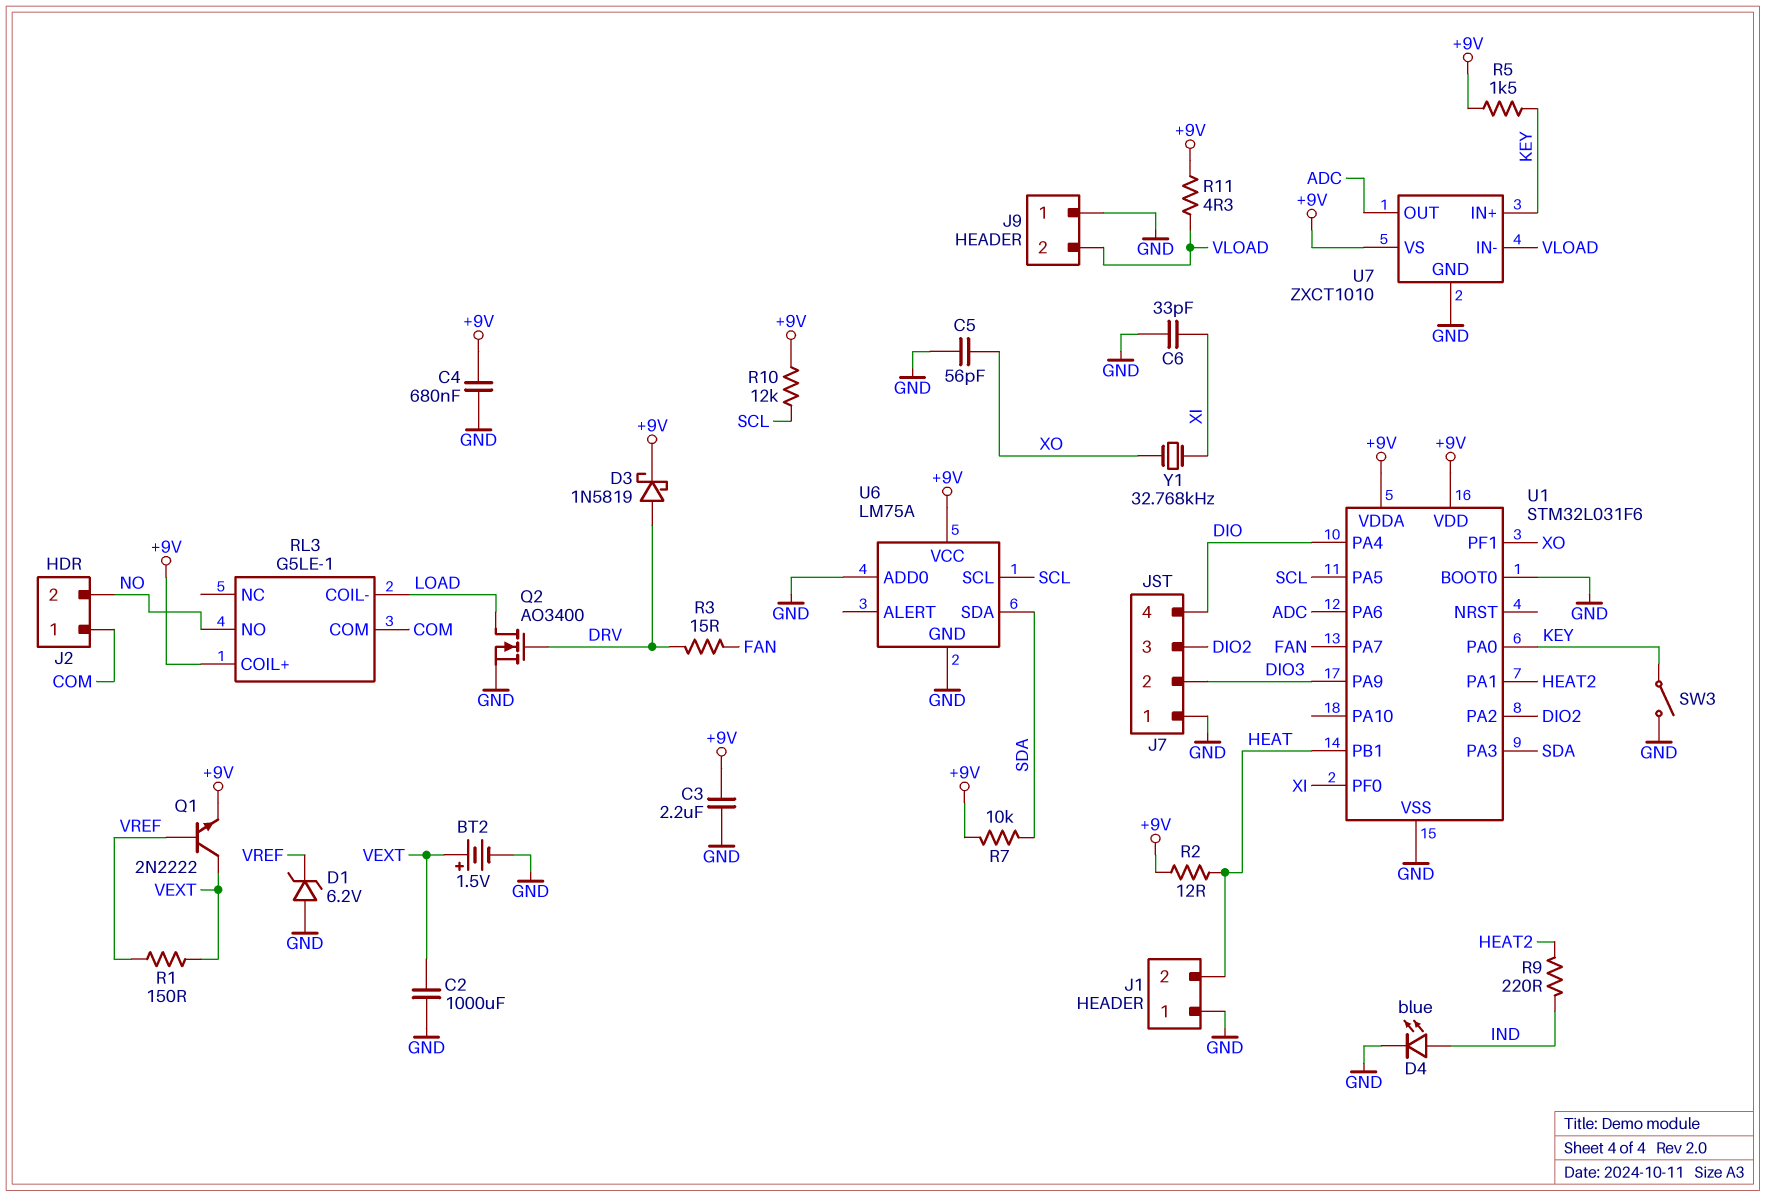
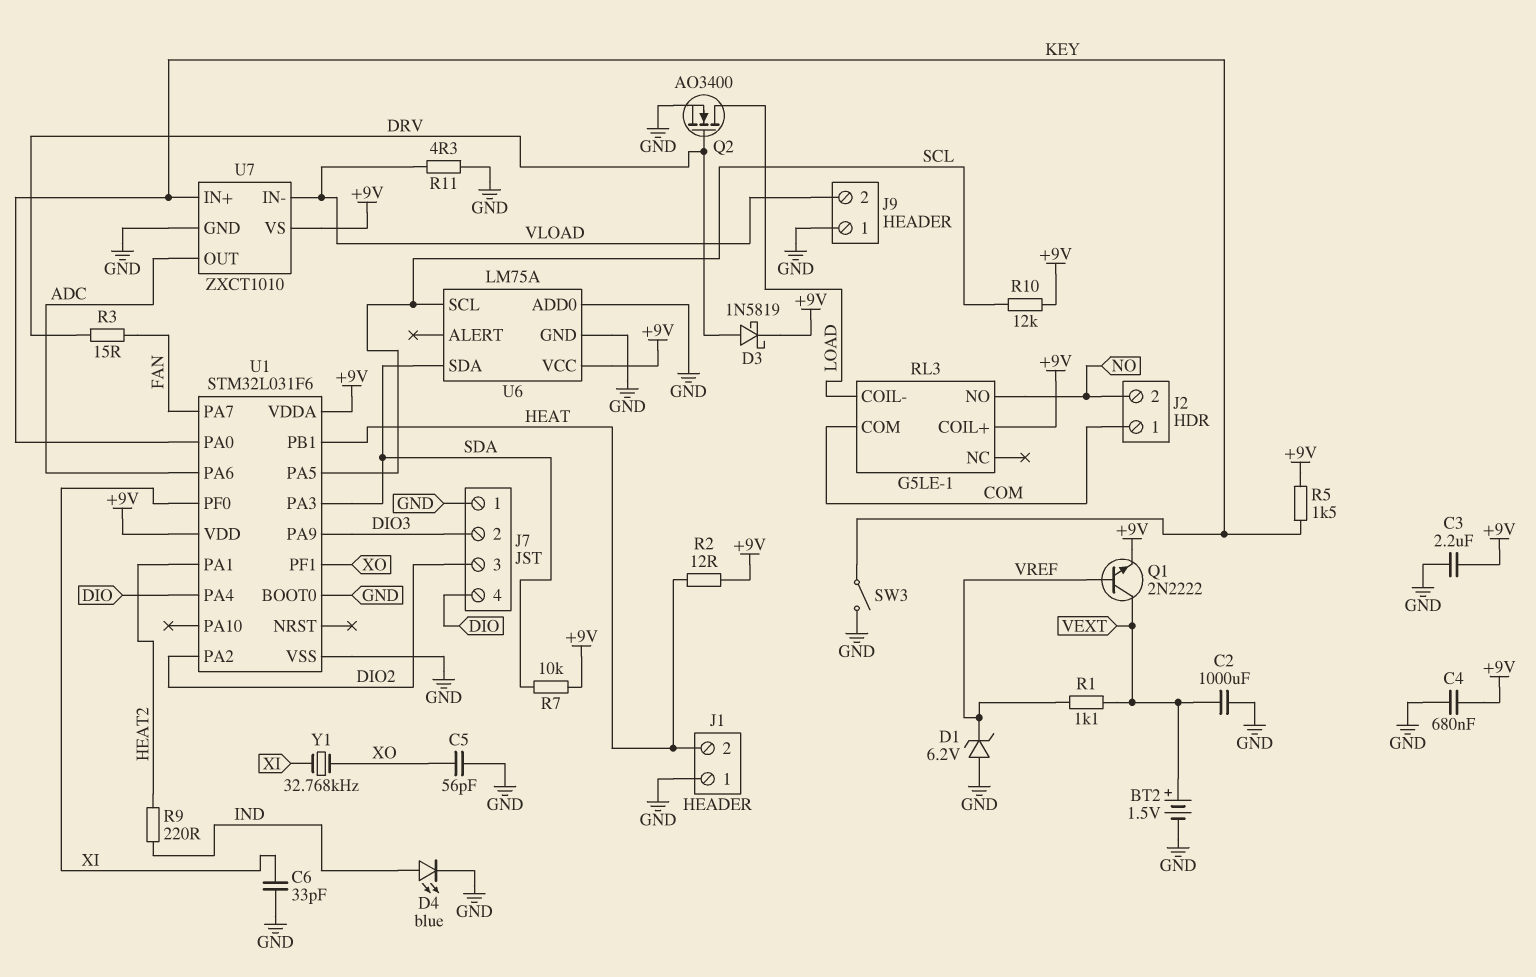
R1: 150 (VEXT, VREF) -> 1.1k (VEXT, VREF)
R11: 4.3 (+9V, VLOAD) -> 4.3 (GND, VLOAD)

